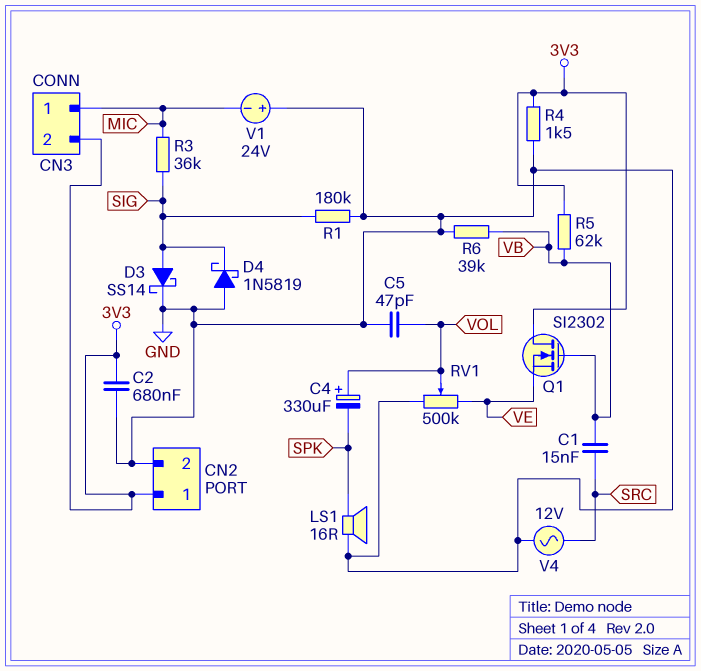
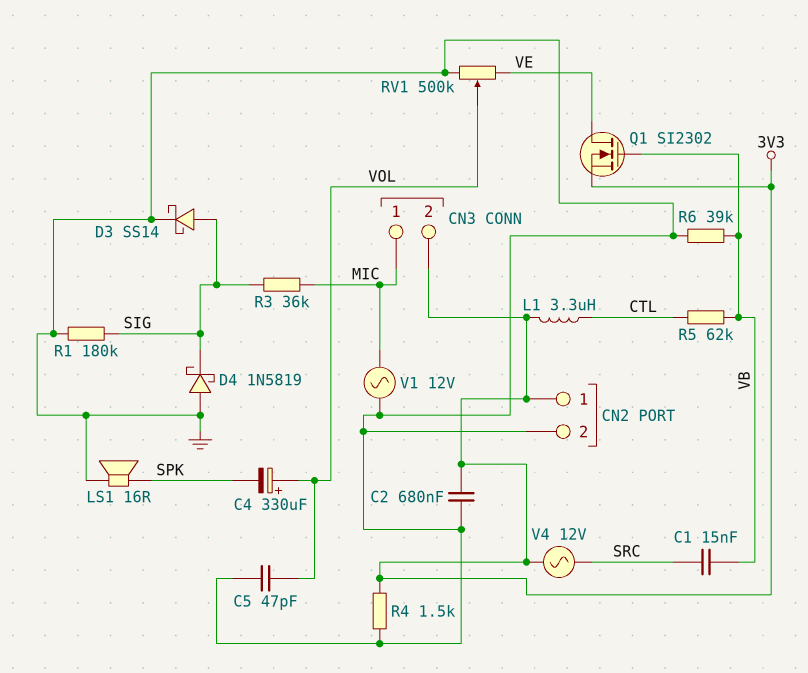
L1: none -> 3.3uH (3V3, CTL)
Q1: NMOS SI2302 (G VB, D 3V3, S VE) -> NMOS SI2302 (G VB, D VE, S 3V3)
R5: 62k (3V3, VB) -> 62k (CTL, VB)
V1: 24V (plus GND, minus MIC) -> AC 12V (GND, MIC)
V4: AC 12V (GND, SRC) -> AC 12V (3V3, SRC)

